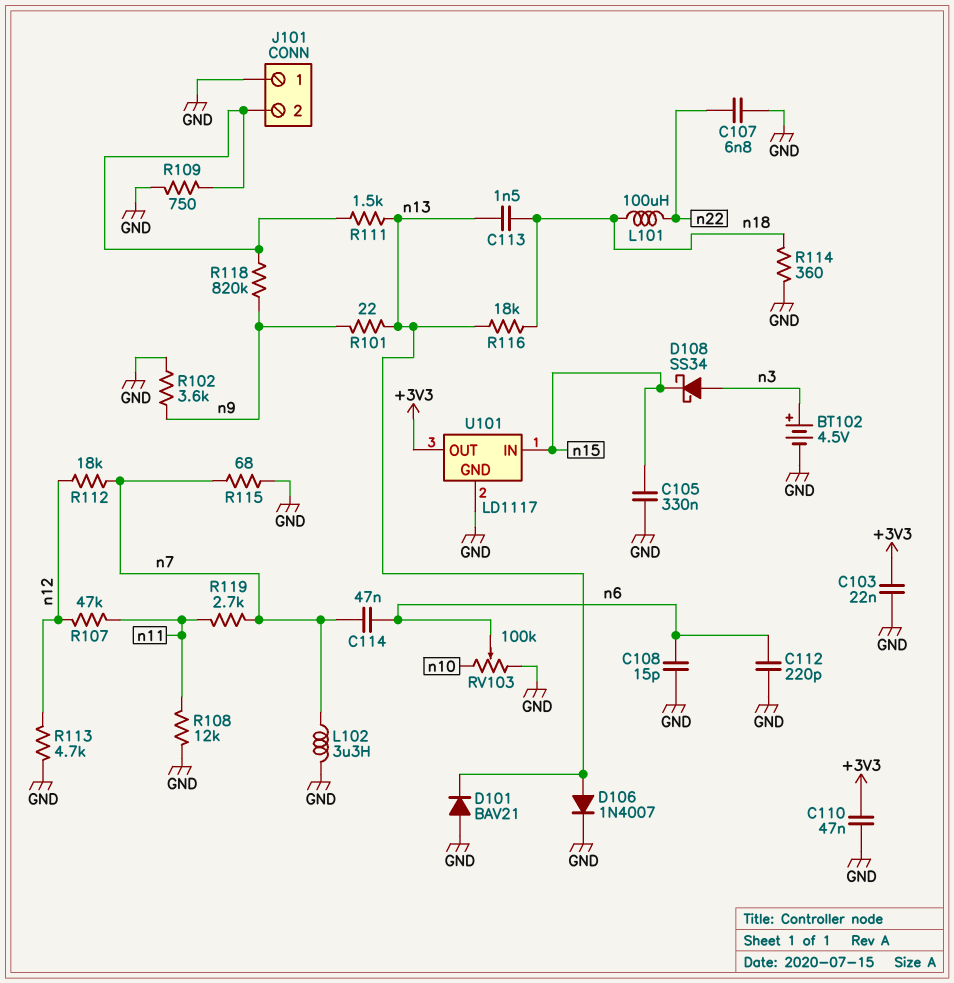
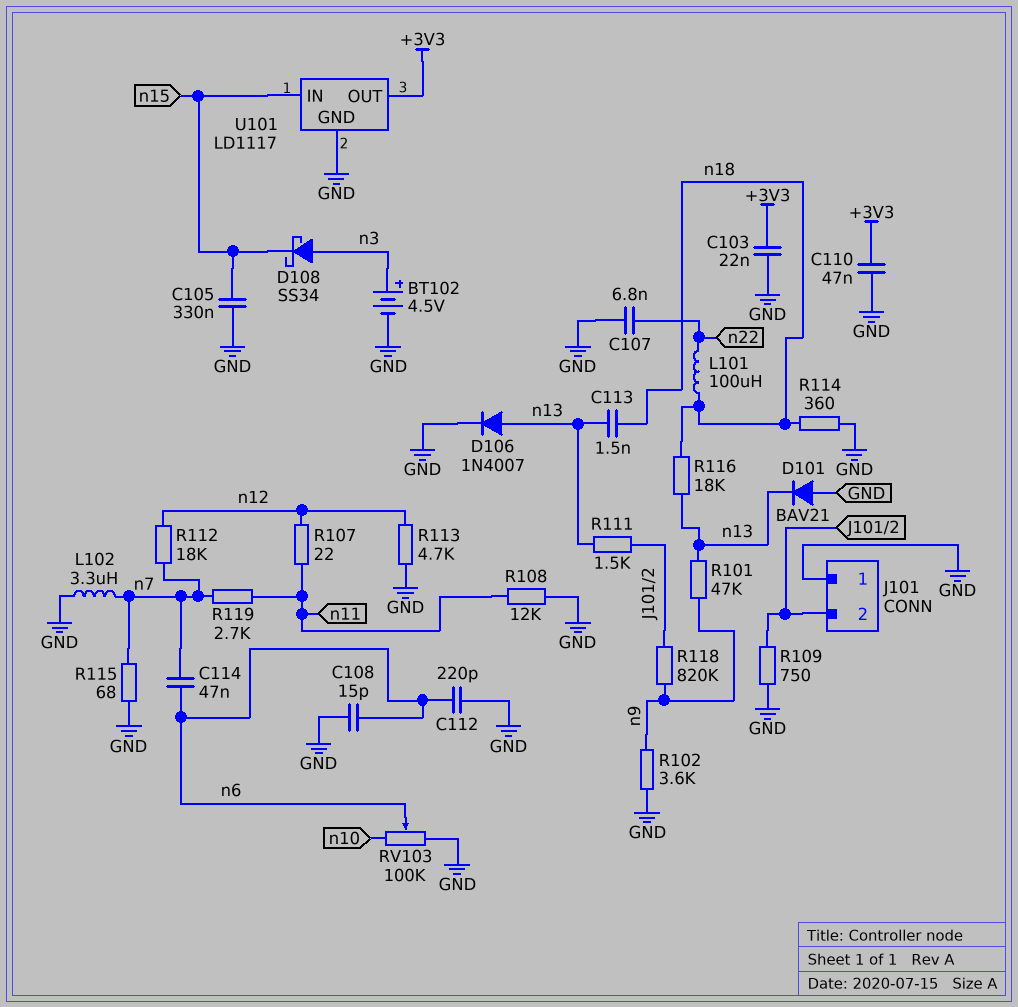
R101: 22 (n9, n13) -> 47k (n9, n13)
R107: 47k (n11, n12) -> 22 (n11, n12)

